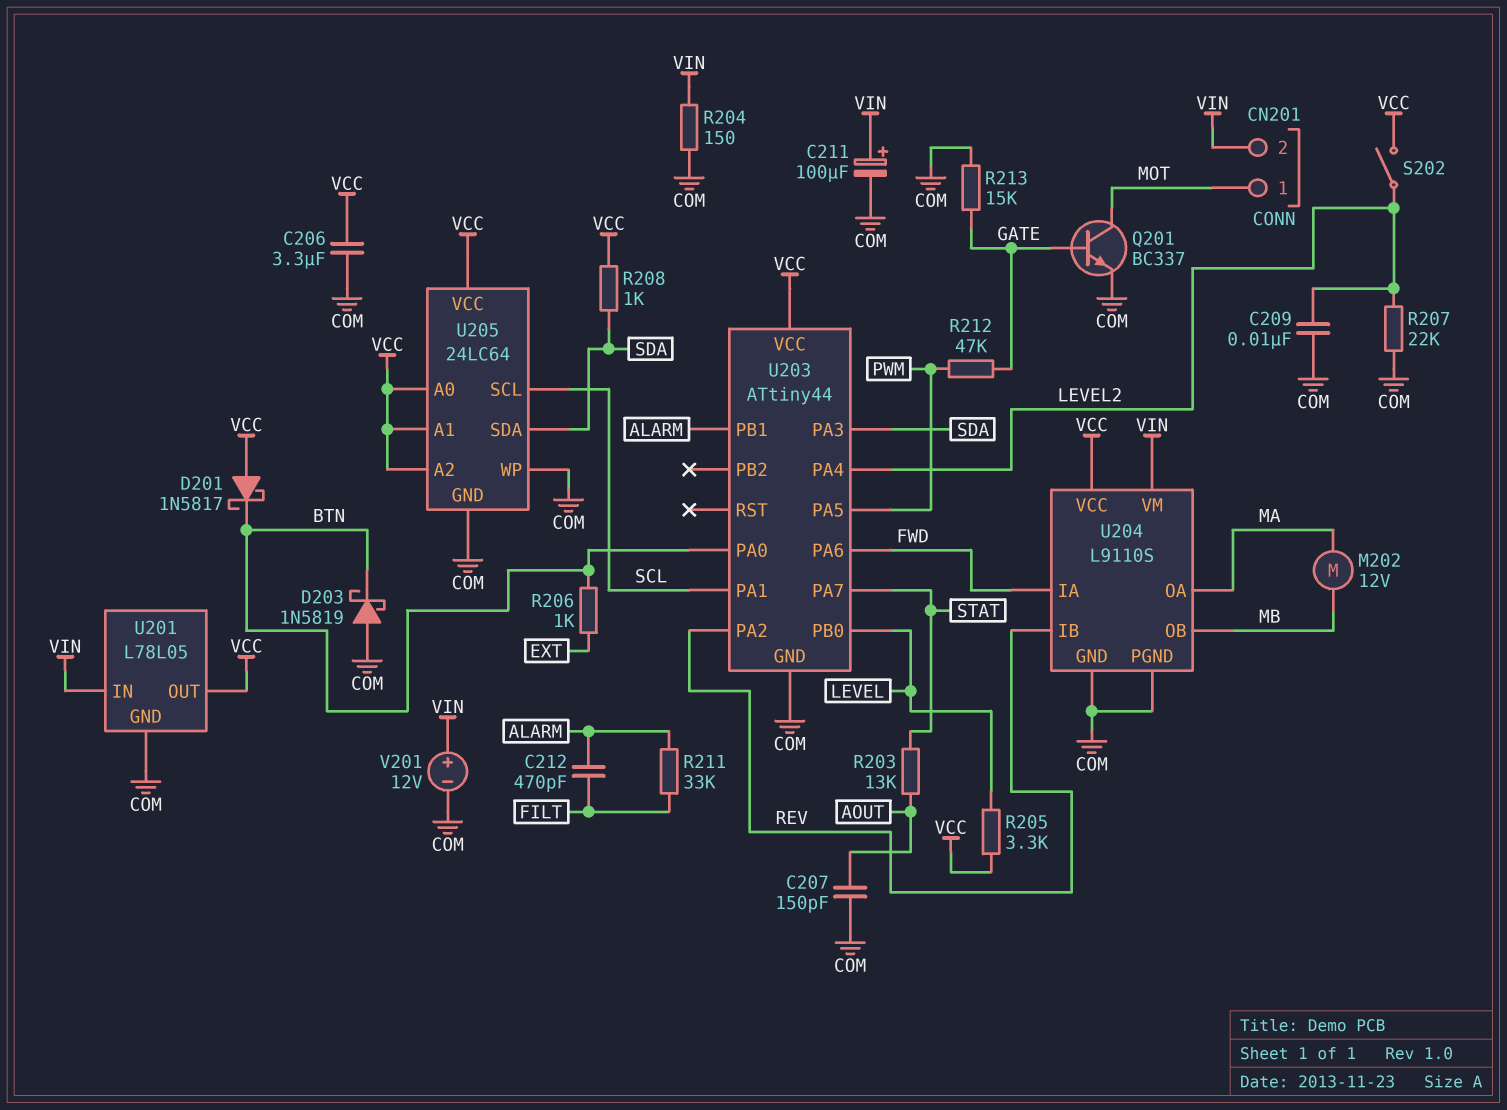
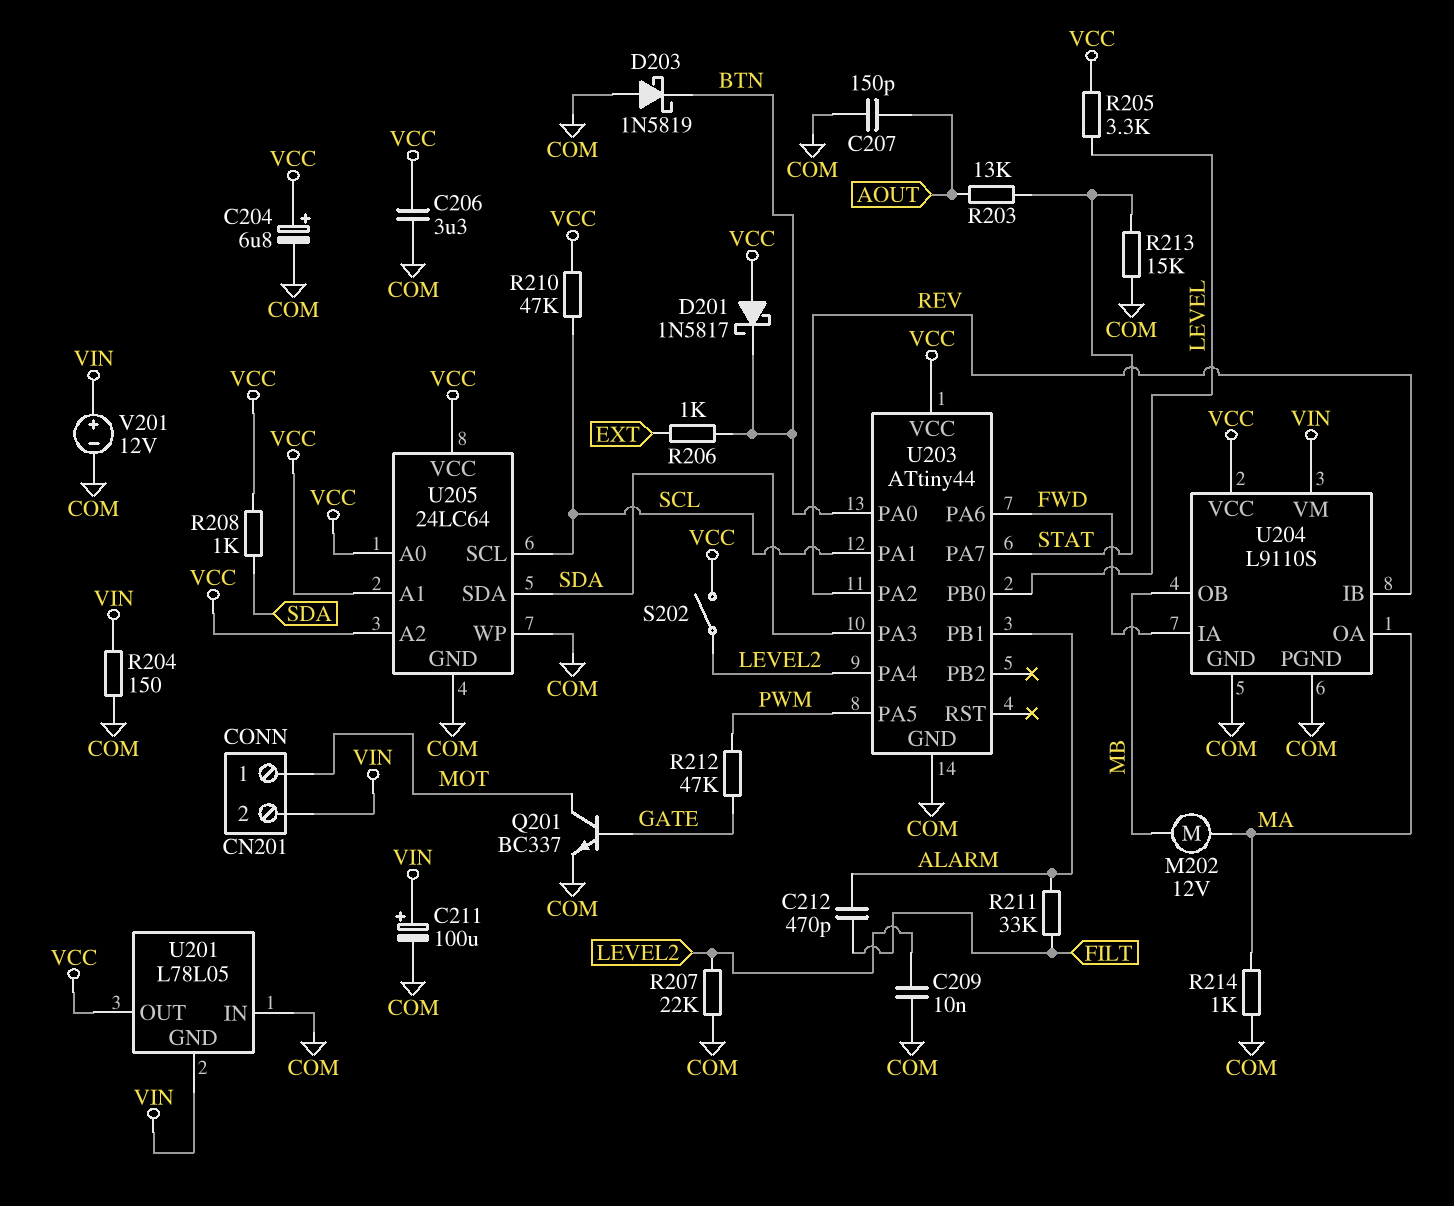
C204: none -> 6.8uF (plus VCC, minus COM)
R210: none -> 47k (SCL, VCC)
R213: 15k (COM, GATE) -> 15k (COM, STAT)
R214: none -> 1k (COM, MA)
U201 pin GND: COM -> VIN
U201 pin IN: VIN -> COM

